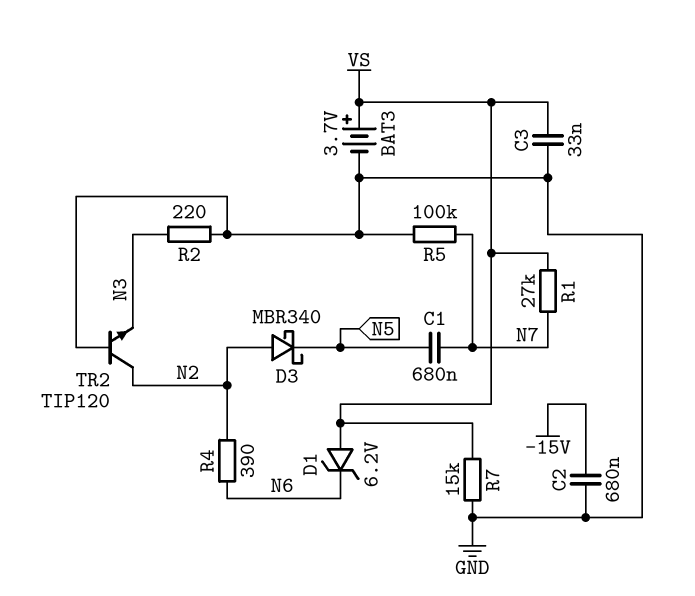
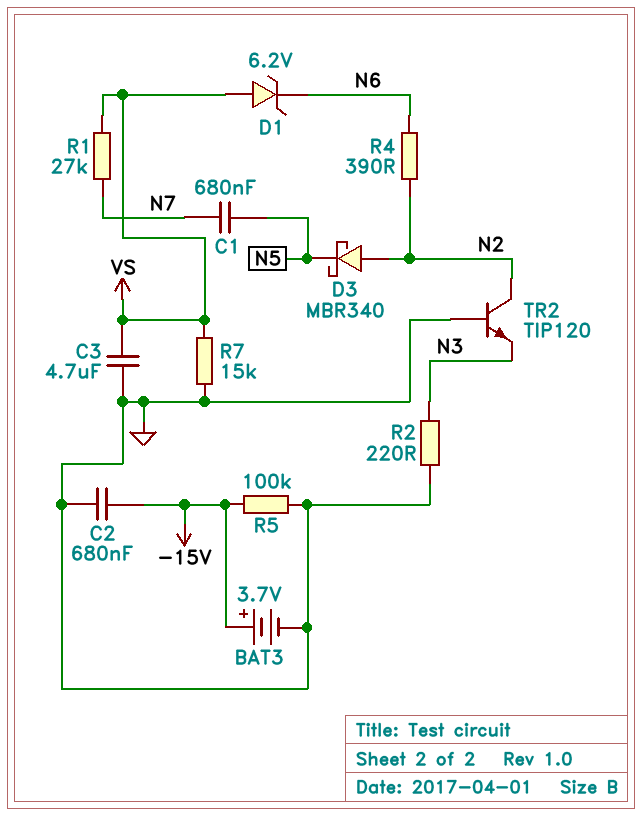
BAT3: 3.7V (plus VS, minus GND) -> 3.7V (plus -15V, minus GND)
C3: 33nF (GND, VS) -> 4.7uF (GND, VS)
R5: 100k (GND, N7) -> 100k (-15V, GND)

